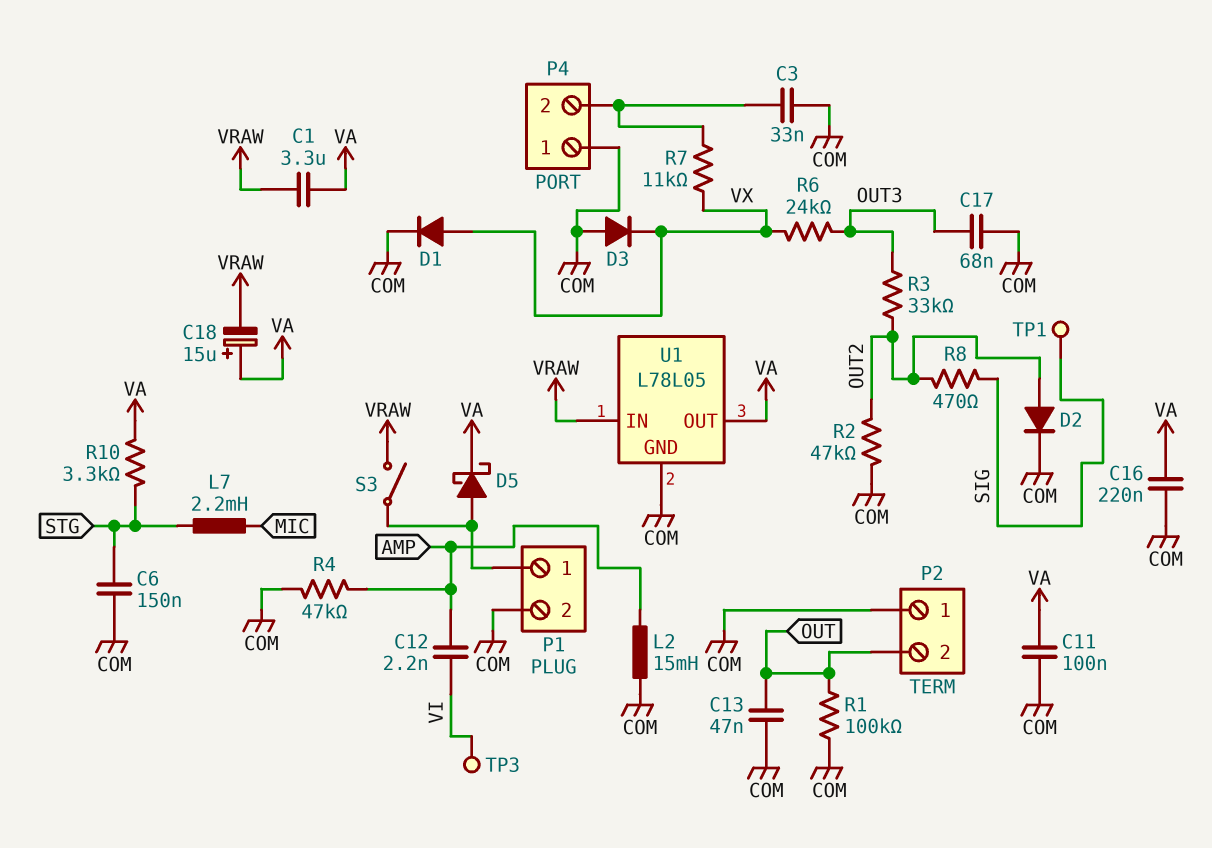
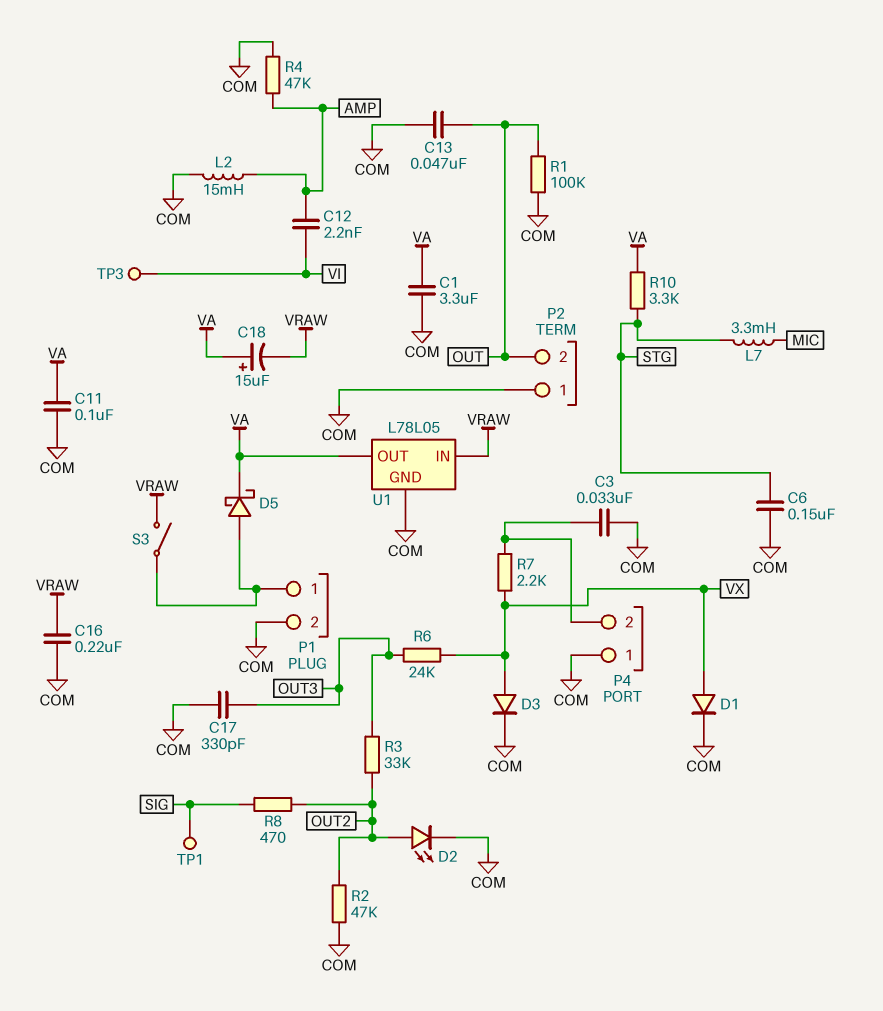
C1: 3.3uF (VA, VRAW) -> 3.3uF (COM, VA)
C16: 220nF (COM, VA) -> 220nF (COM, VRAW)
C17: 68nF (COM, OUT3) -> 330pF (COM, OUT3)
D2: diode (A OUT2, K COM) -> LED (A OUT2, K COM)
D3: diode (A COM, K VX) -> diode (A VX, K COM)
L7: 2.2mH (MIC, STG) -> 3.3mH (MIC, STG)
R7: 11k (P4/2, VX) -> 2.2k (P4/2, VX)

